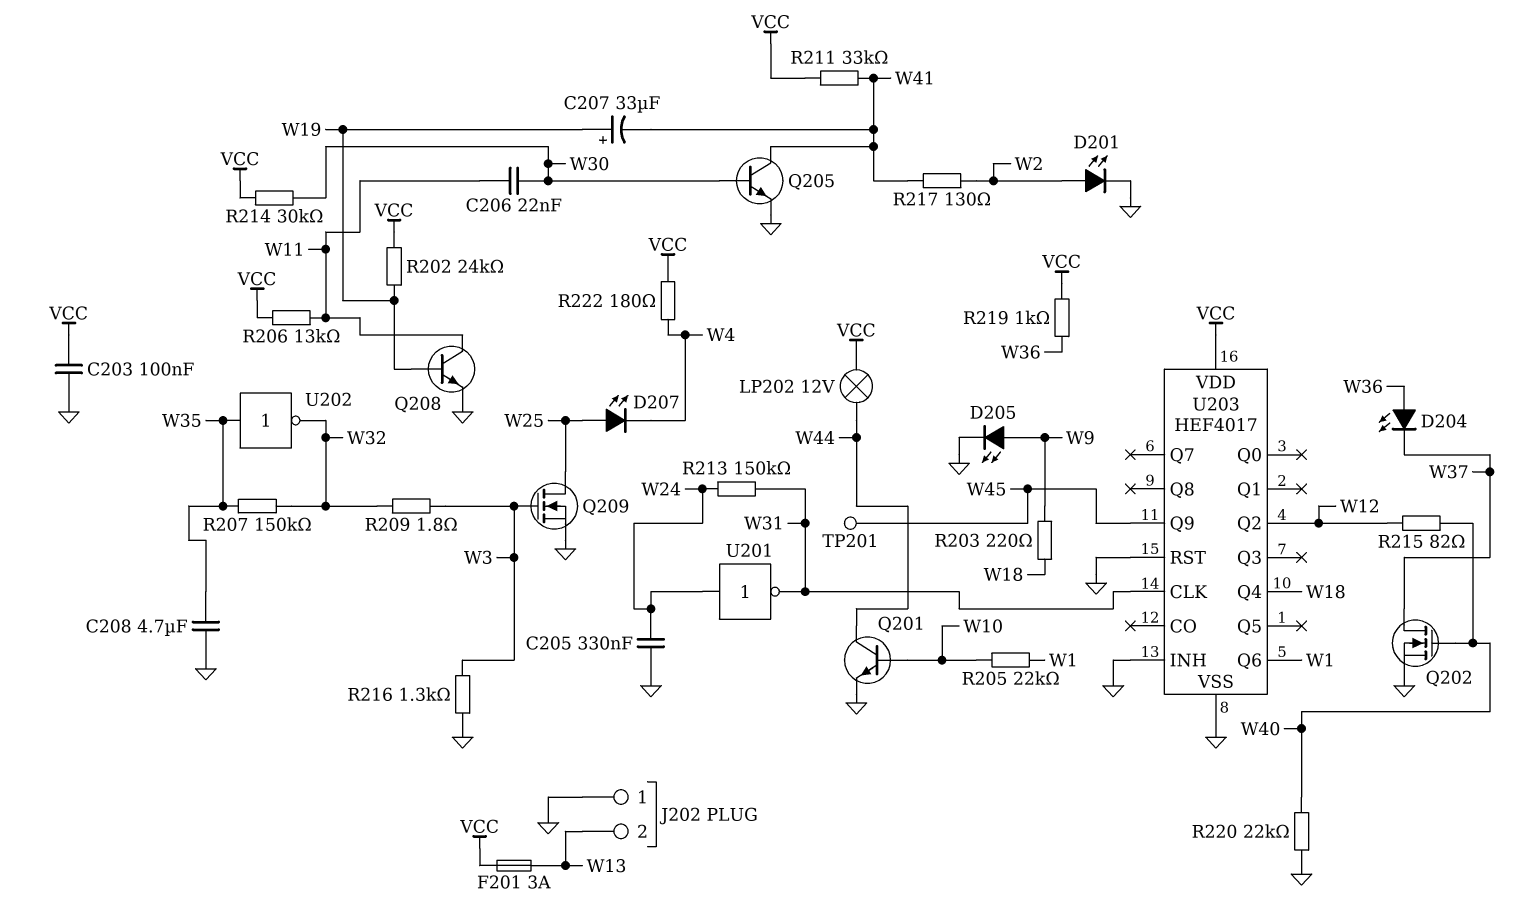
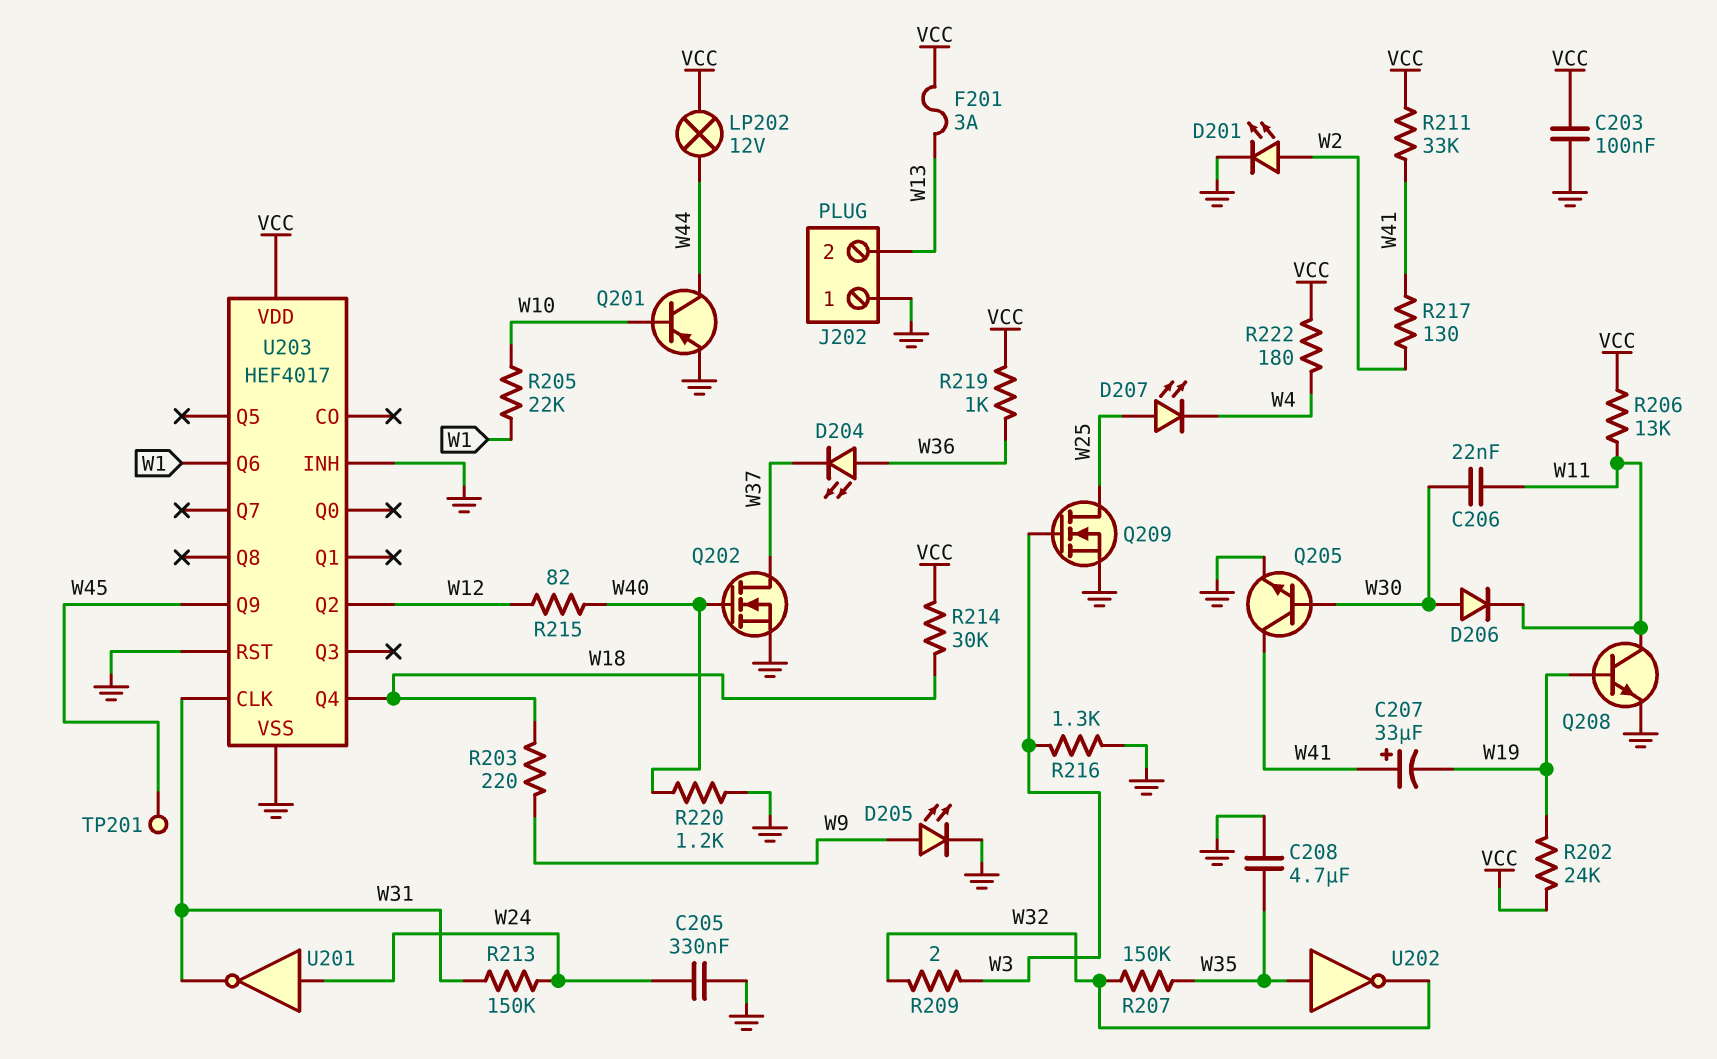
C207: 33uF (plus W19, minus W41) -> 33uF (plus W41, minus W19)
D206: none -> diode (A W30, K W11)
Q201: NPN (B W10, C W44, E GND) -> PNP (B W10, C W44, E GND)
R209: 1.8 (W3, W32) -> 2 (W3, W32)
R214: 30k (VCC, W30) -> 30k (VCC, W18)
R220: 22k (GND, W40) -> 1.2k (GND, W40)

